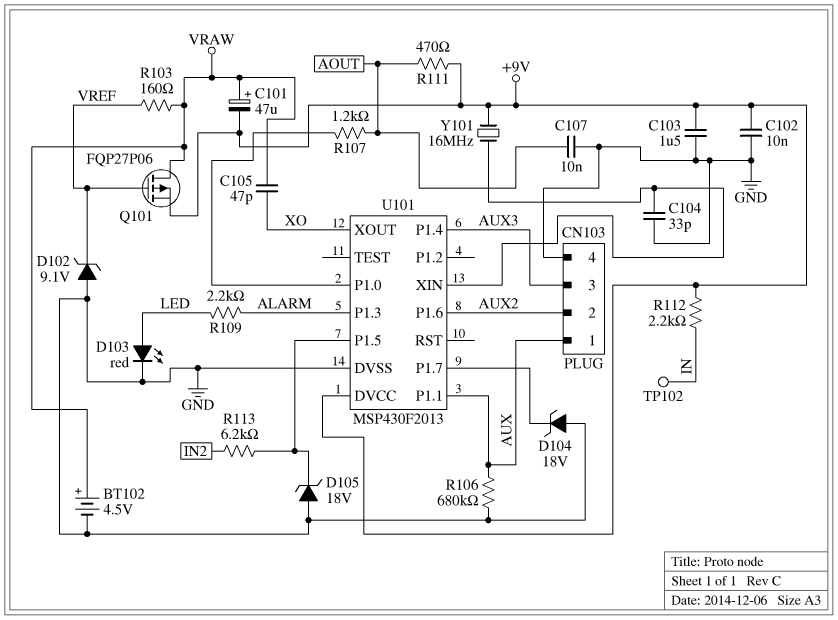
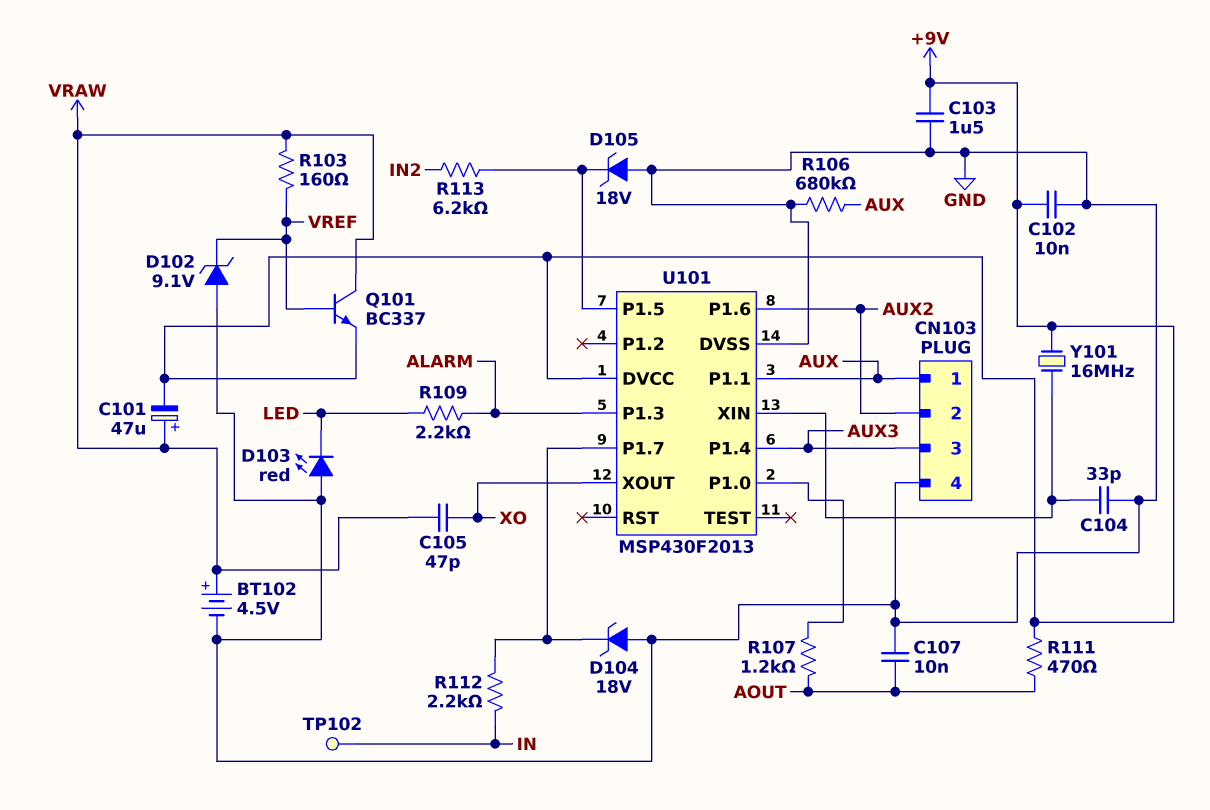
D103: LED red (A LED, K GND) -> LED red (A GND, K LED)
Q101: PMOS FQP27P06 (G VREF, D VRAW, S +9V) -> NPN BC337 (B VREF, C VRAW, E +9V)
R112: 2.2k (+9V, IN) -> 2.2k (IN, U101/P1.7)

